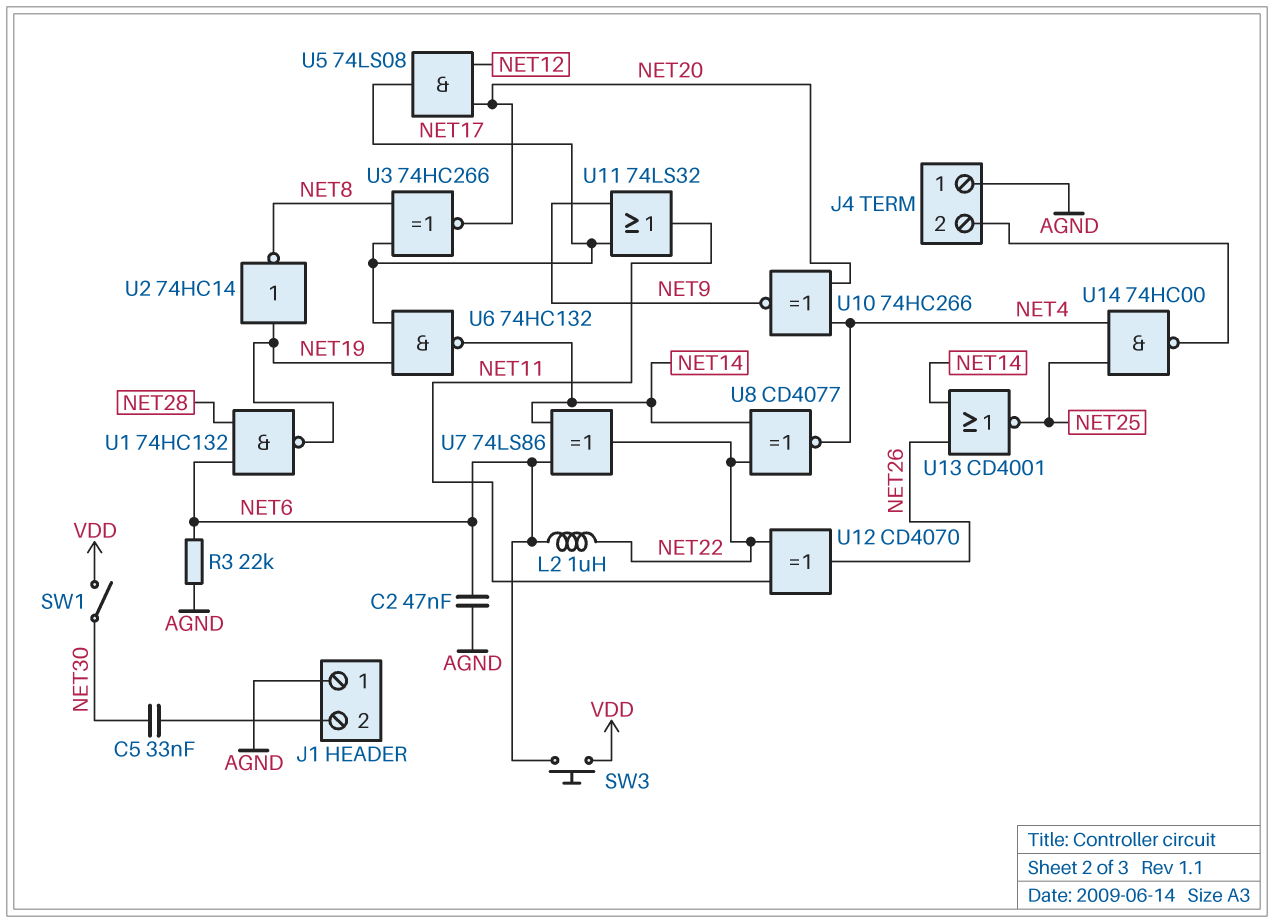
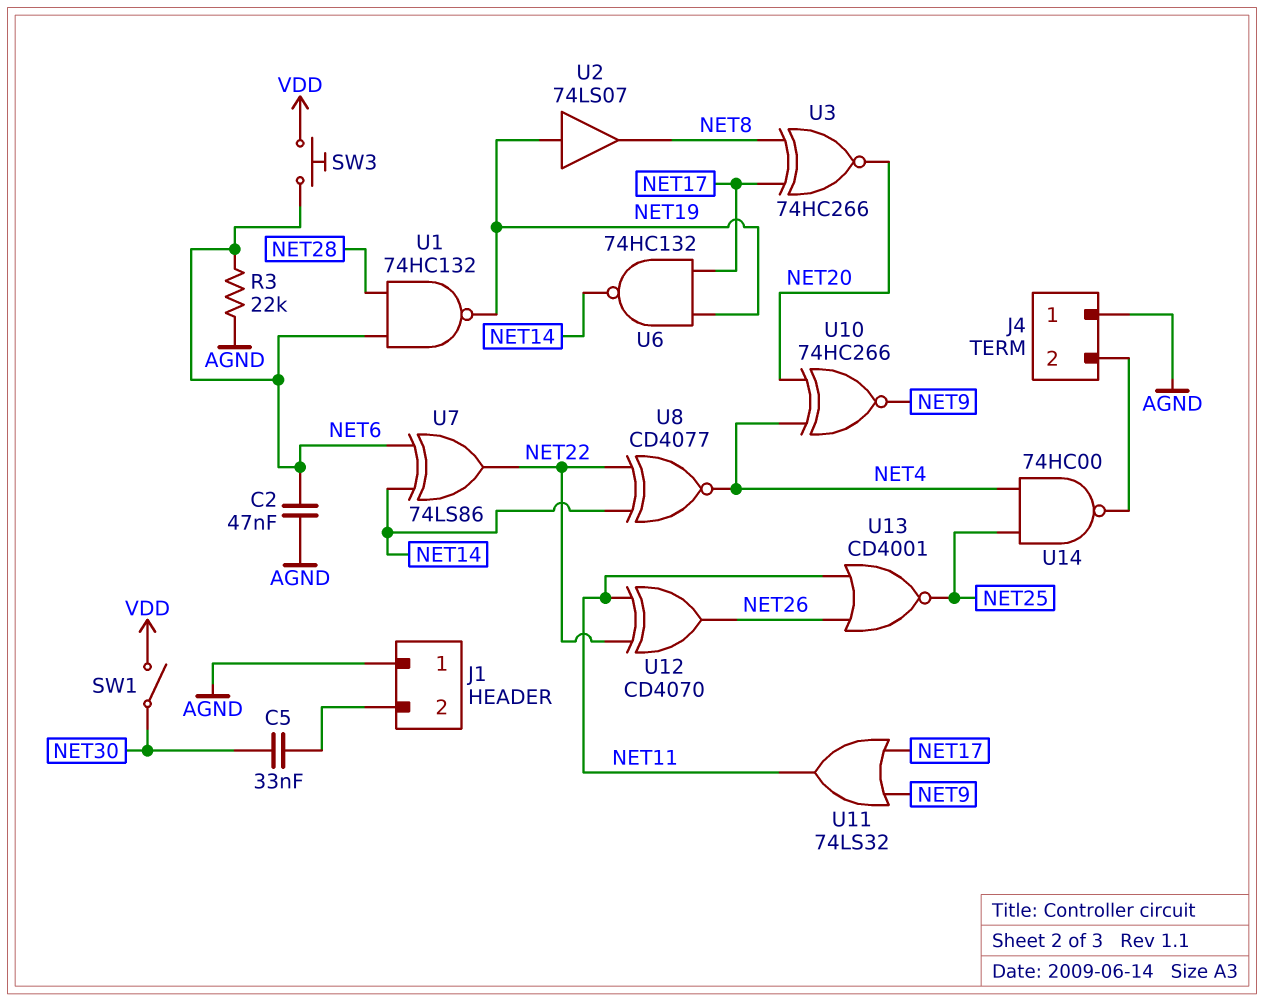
L2: 1uH (NET6, NET22) -> none
U2: NOT 74HC14 (in NET19, out NET8) -> buffer 74LS07 (in NET19, out NET8)
U5: AND 74LS08 (in NET12, in NET20, out NET17) -> none
U13: NOR CD4001 (in NET14, in NET26, out NET25) -> NOR CD4001 (in NET11, in NET26, out NET25)

